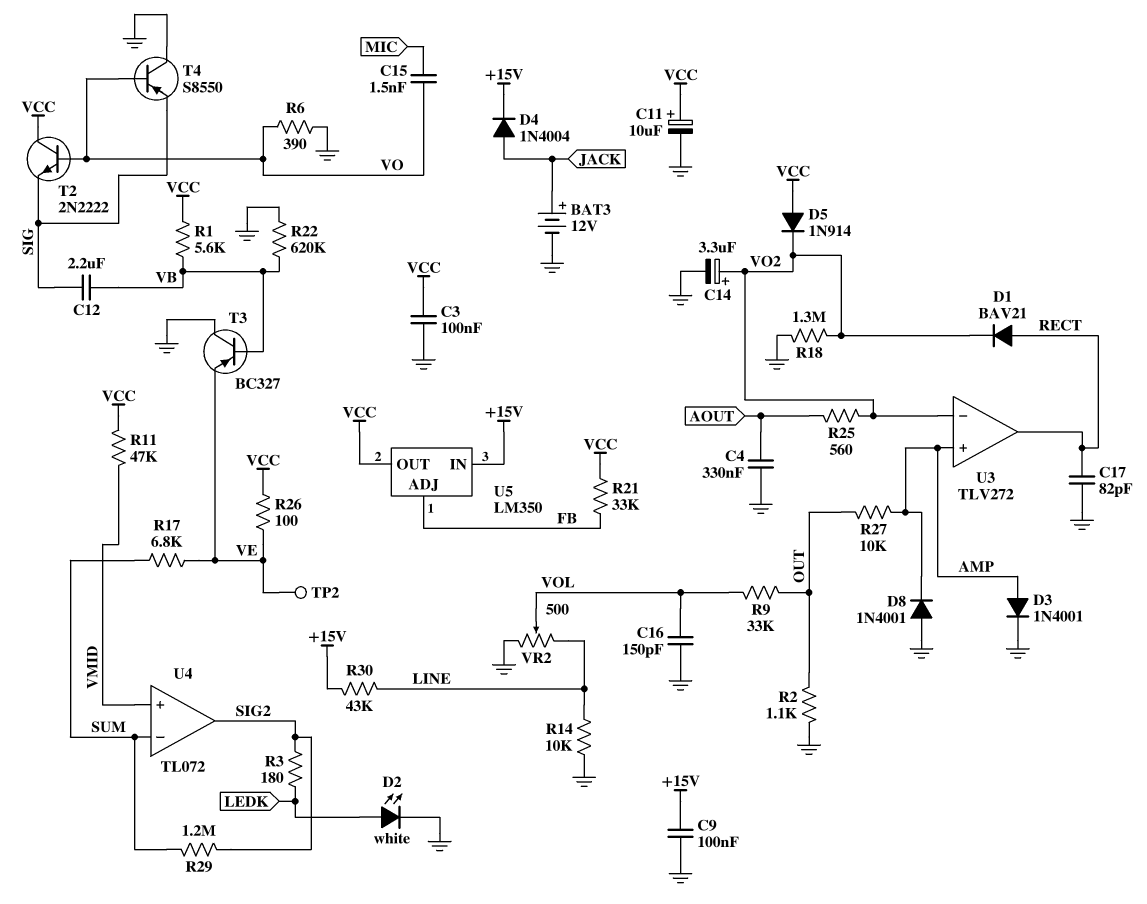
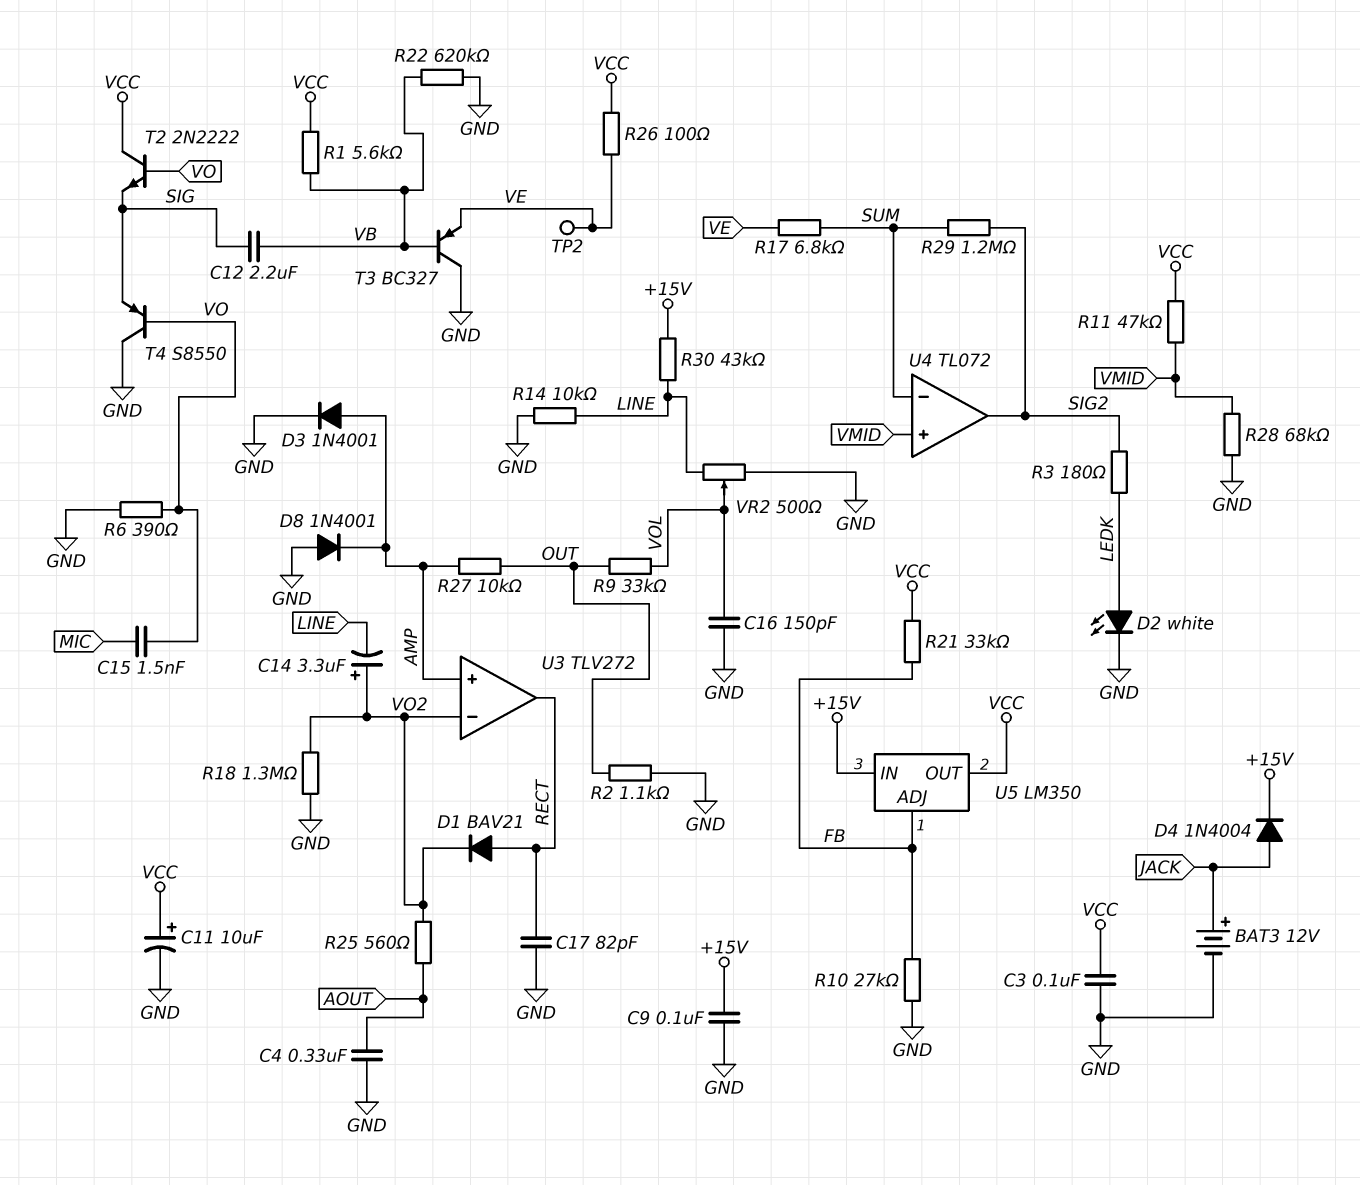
C14: 3.3uF (plus VO2, minus GND) -> 3.3uF (plus VO2, minus LINE)
D5: diode 1N914 (A VCC, K VO2) -> none
R10: none -> 27k (FB, GND)
R28: none -> 68k (GND, VMID)

